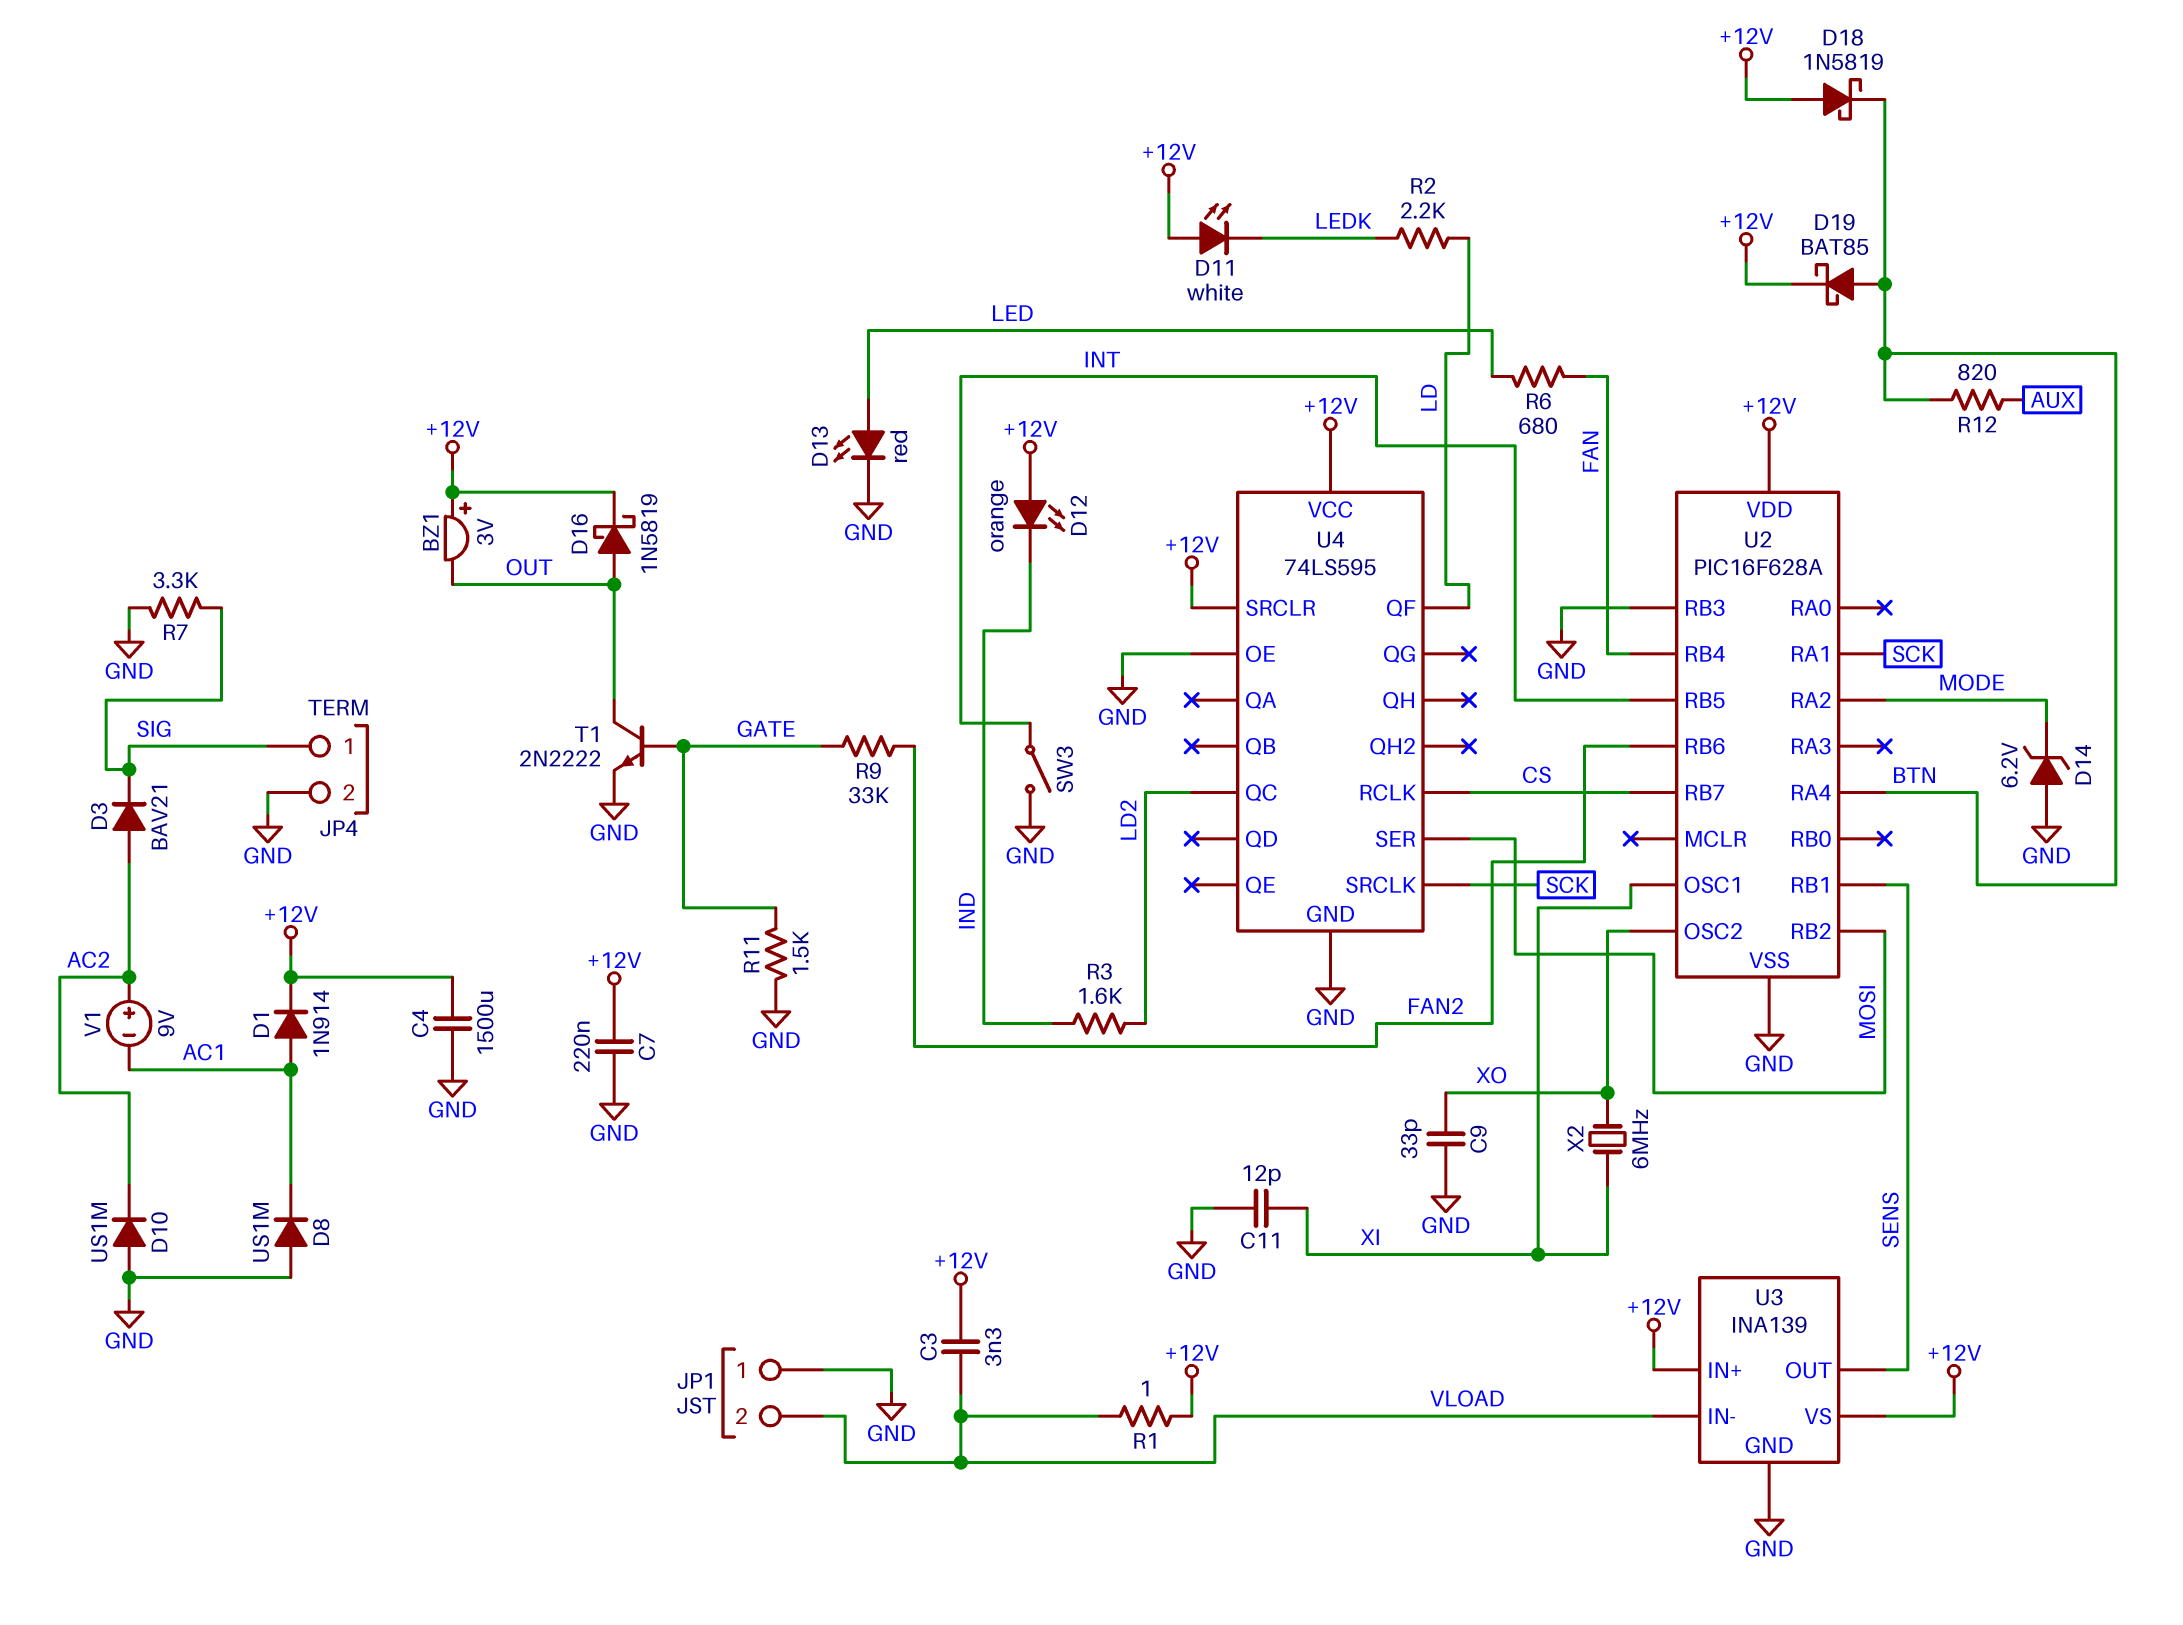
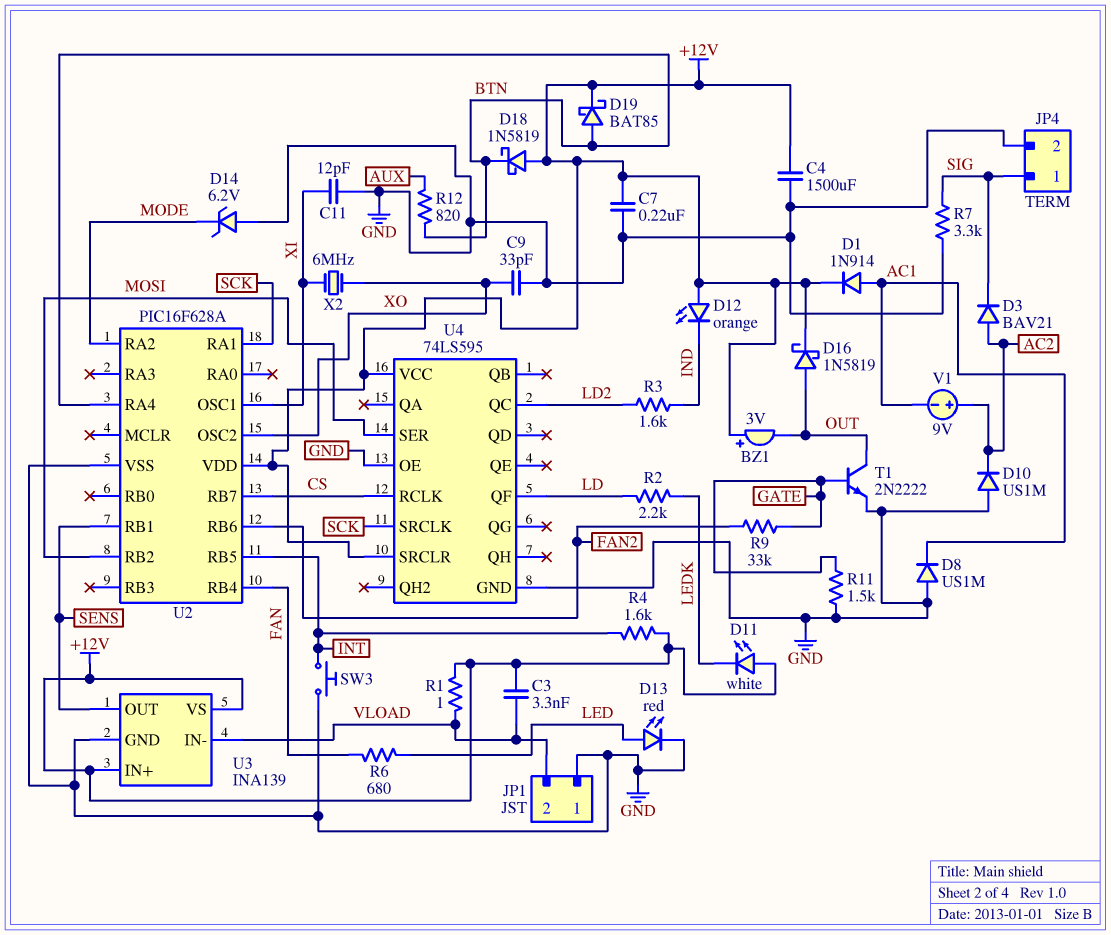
R4: none -> 1.6k (+12V, INT)
SW3: switch (GND, INT) -> button (GND, INT)
U2 pin RB3: GND -> none

